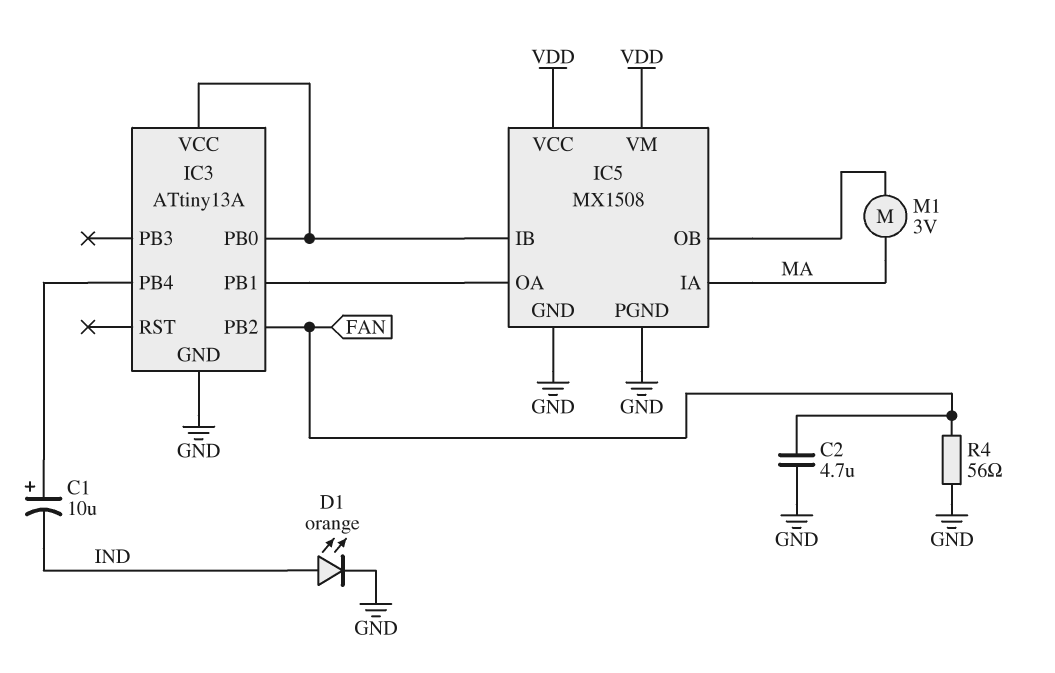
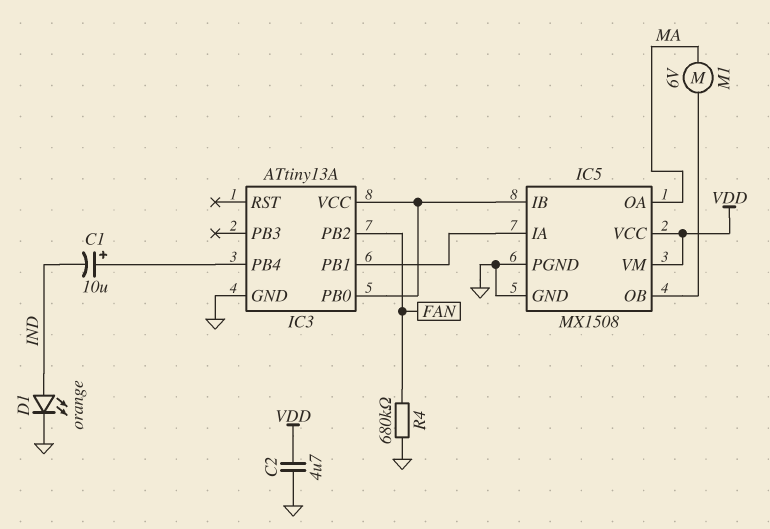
C2: 4.7uF (FAN, GND) -> 4.7uF (GND, VDD)
IC5 pin IA: MA -> IC3/PB1
IC5 pin OA: IC3/PB1 -> MA
M1: motor 3V (IC5/OB, MA) -> motor 6V (IC5/OB, MA)
R4: 56 (FAN, GND) -> 680k (FAN, GND)

